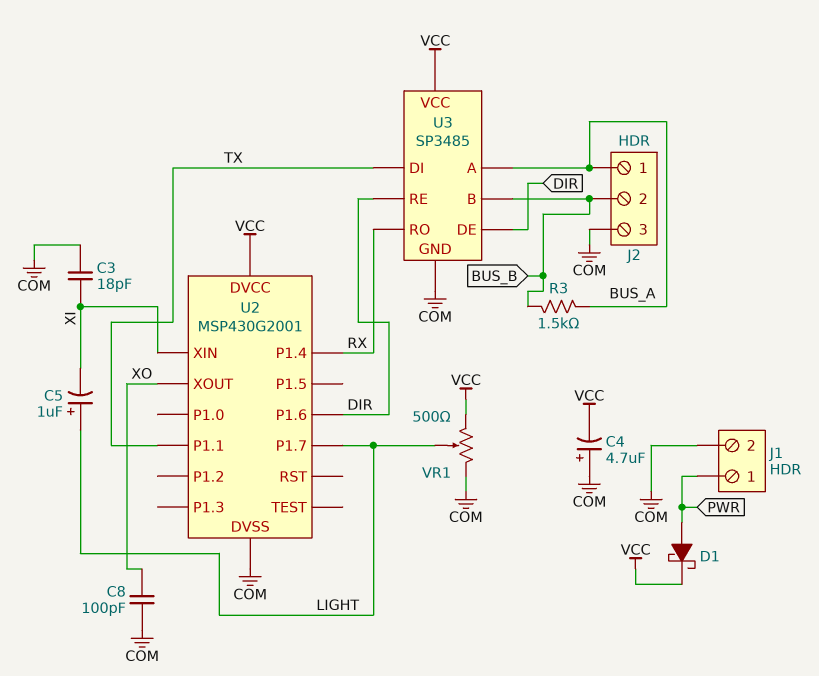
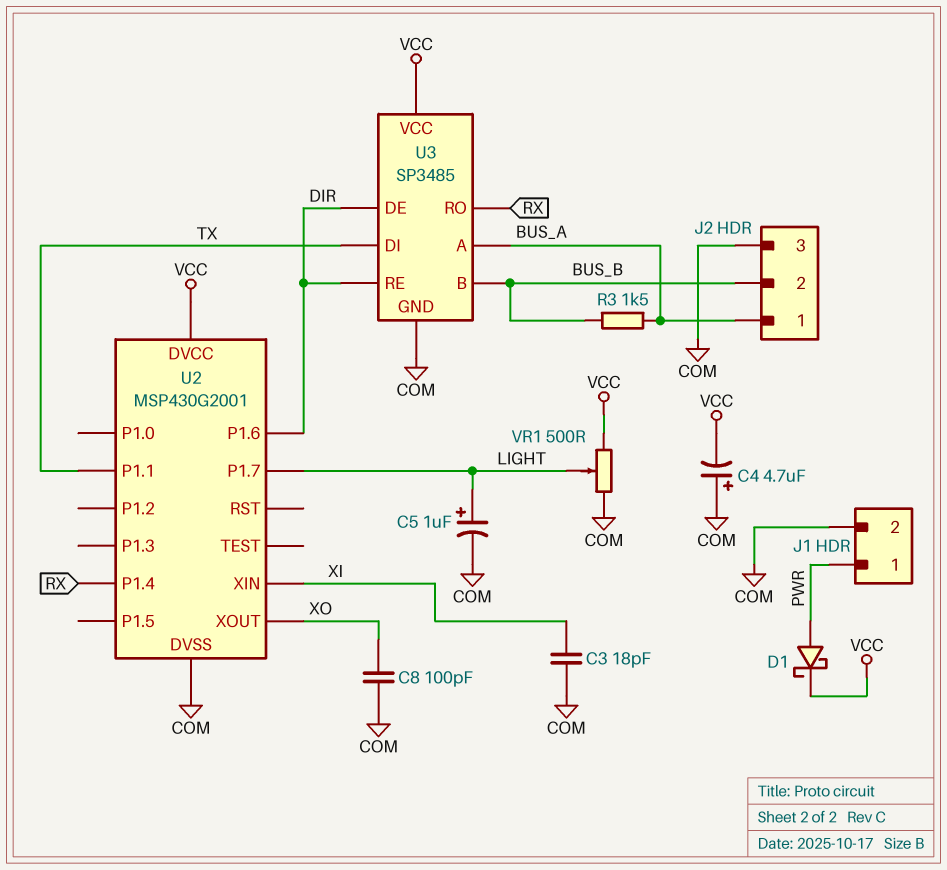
C5: 1uF (plus LIGHT, minus XI) -> 1uF (plus LIGHT, minus COM)

